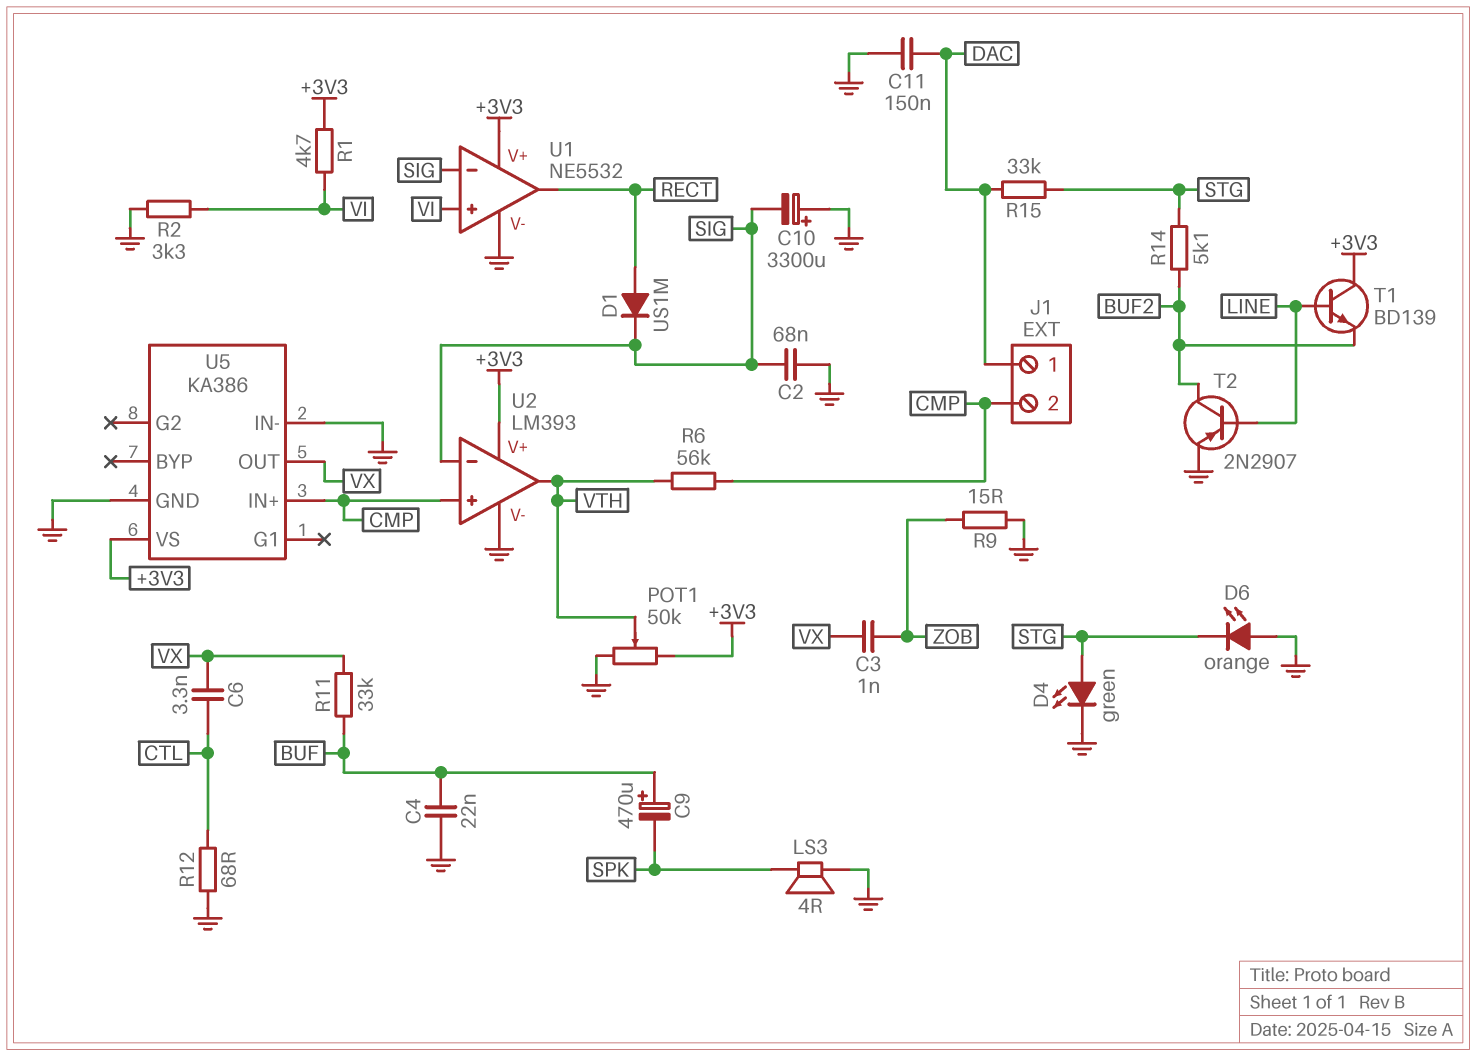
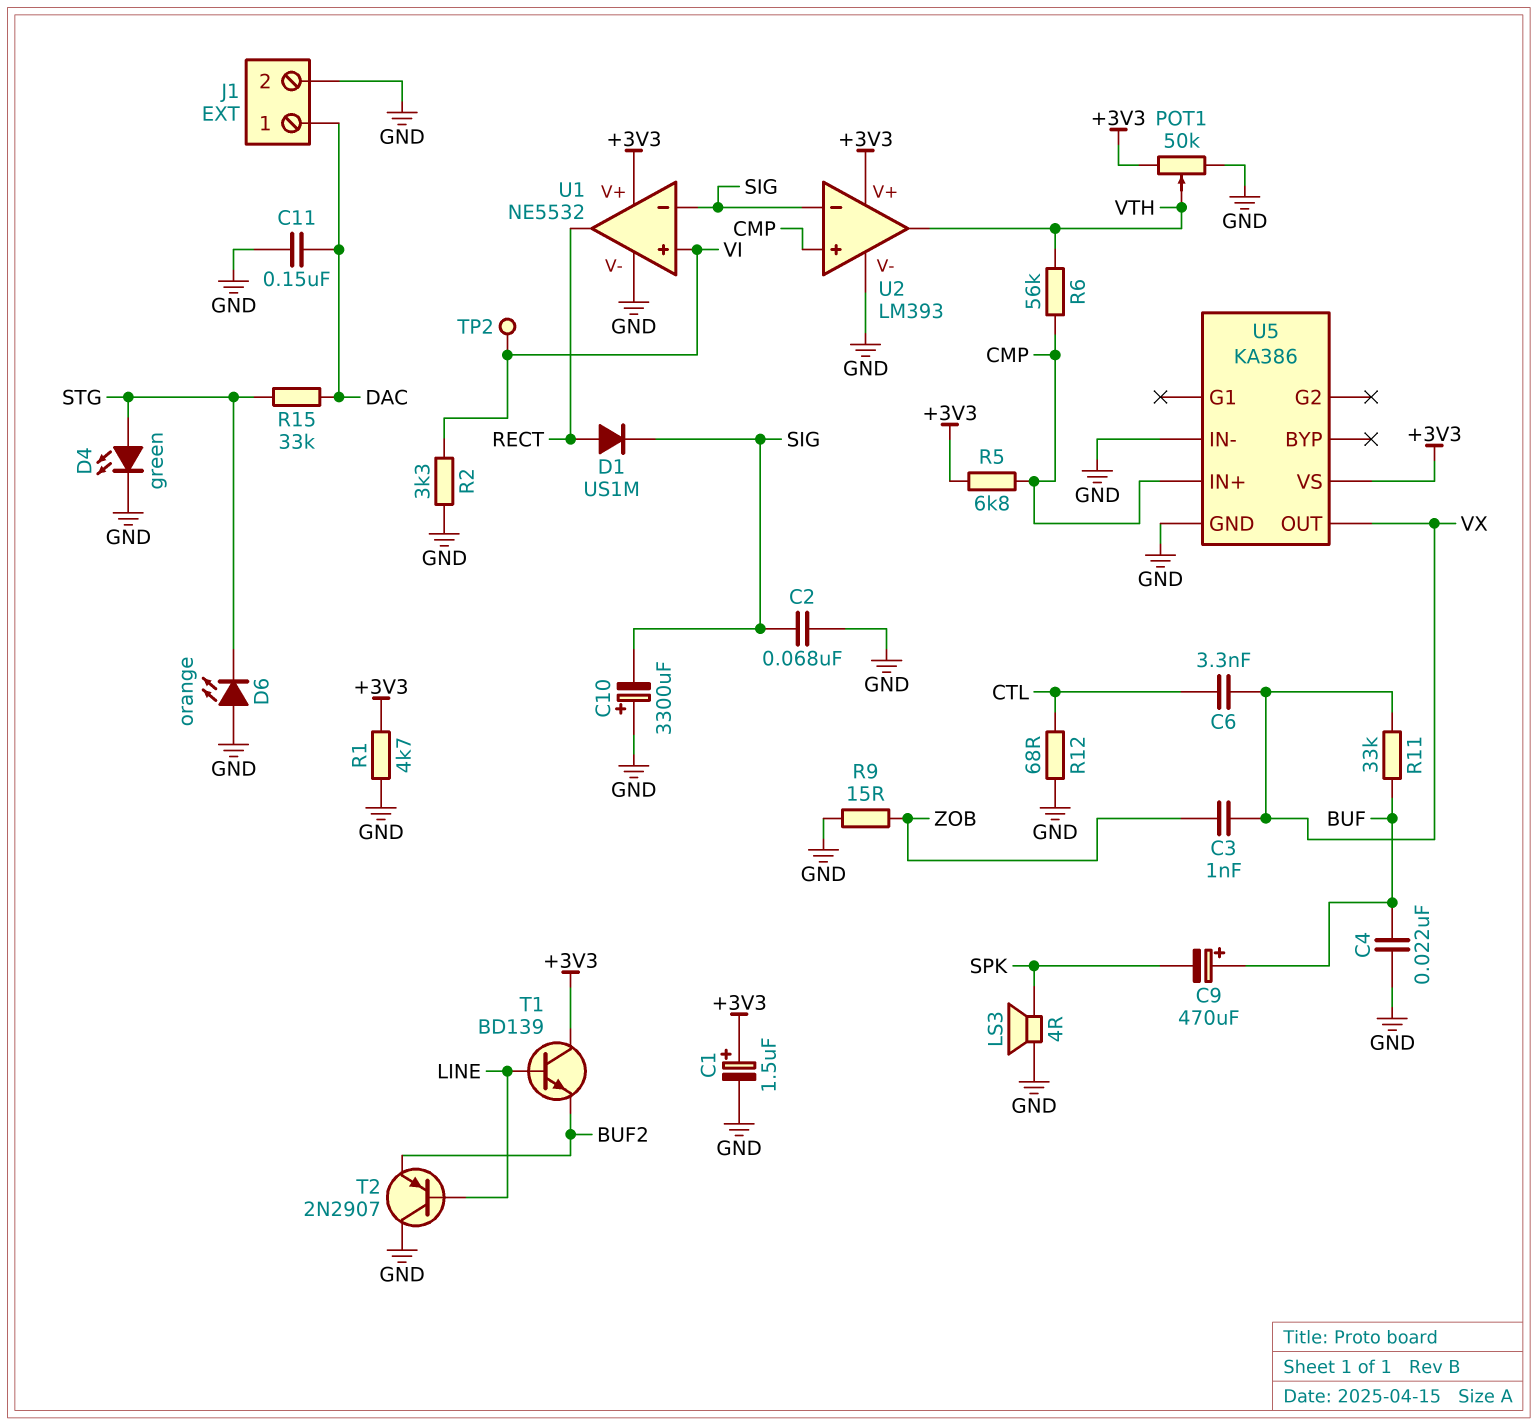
C1: none -> 1.5uF (plus +3V3, minus GND)
J1 pin 2: CMP -> GND
R1: 4.7k (+3V3, VI) -> 4.7k (+3V3, GND)
R5: none -> 6.8k (+3V3, CMP)
R14: 5.1k (BUF2, STG) -> none
T2: PNP 2N2907 (B LINE, C BUF2, E GND) -> PNP 2N2907 (B LINE, C GND, E BUF2)
TP2: none -> test point (VI)

